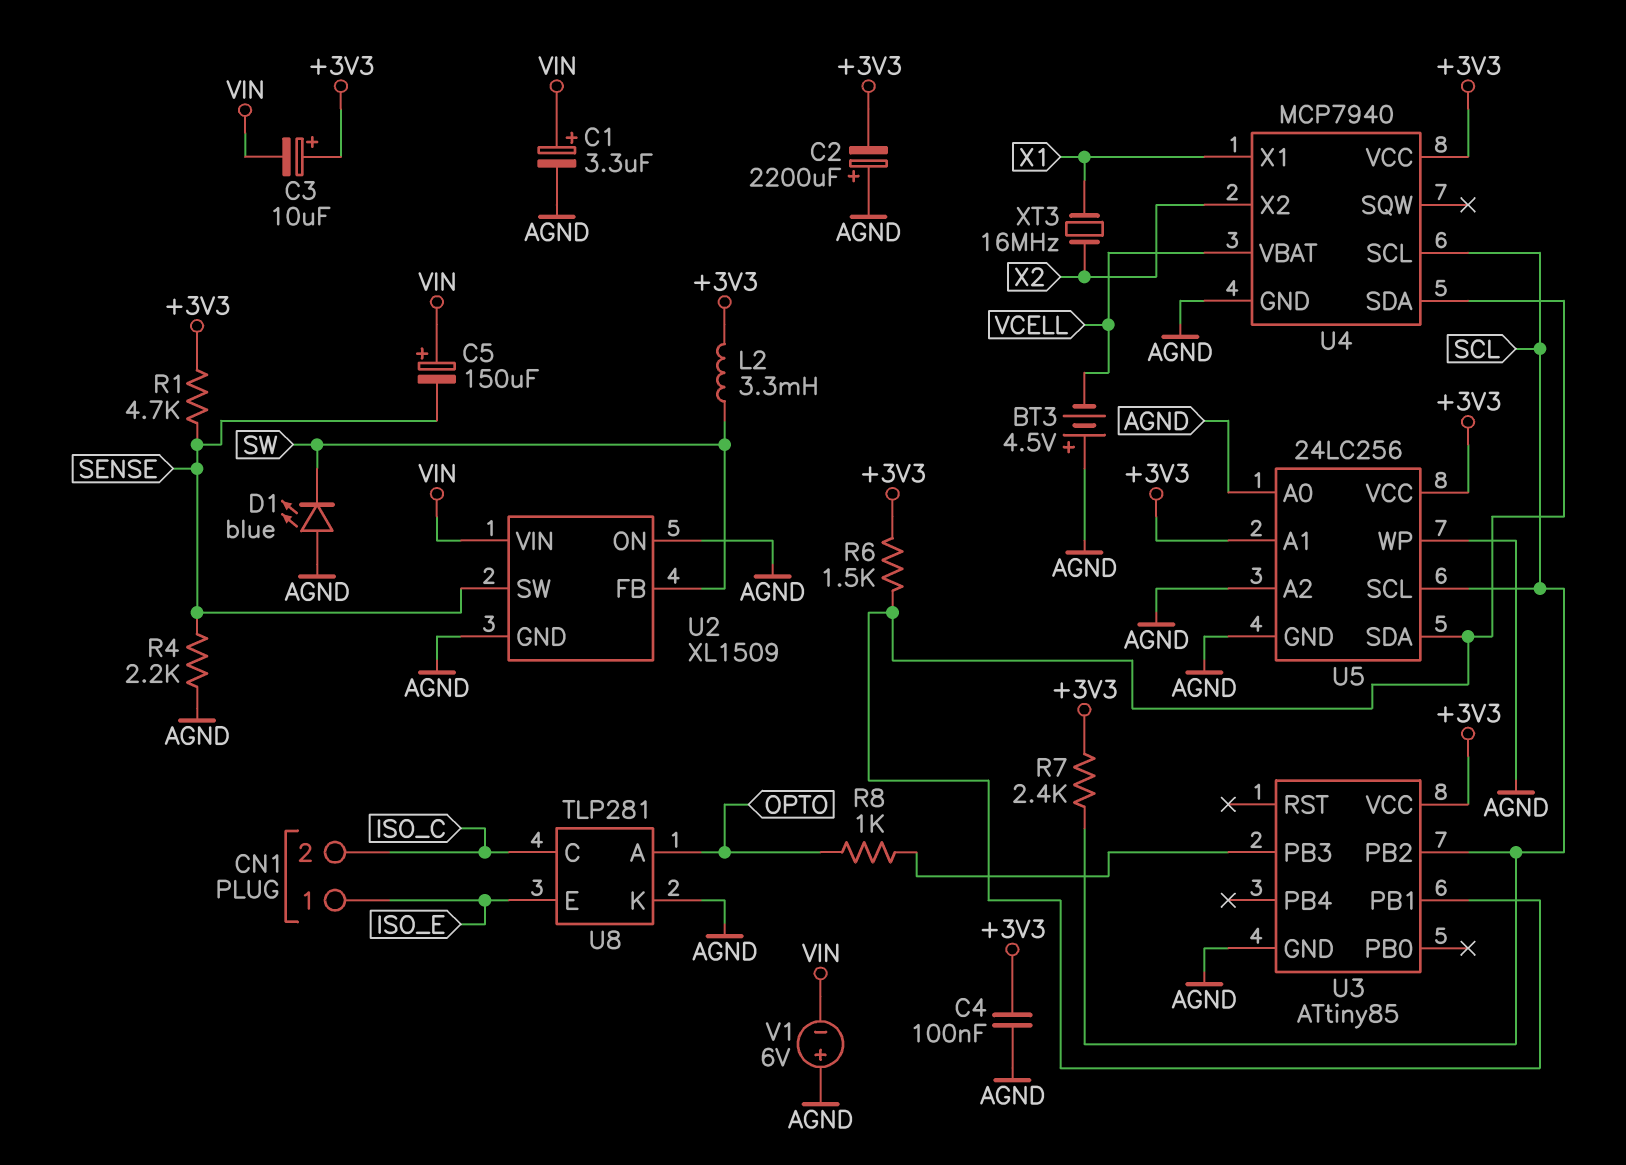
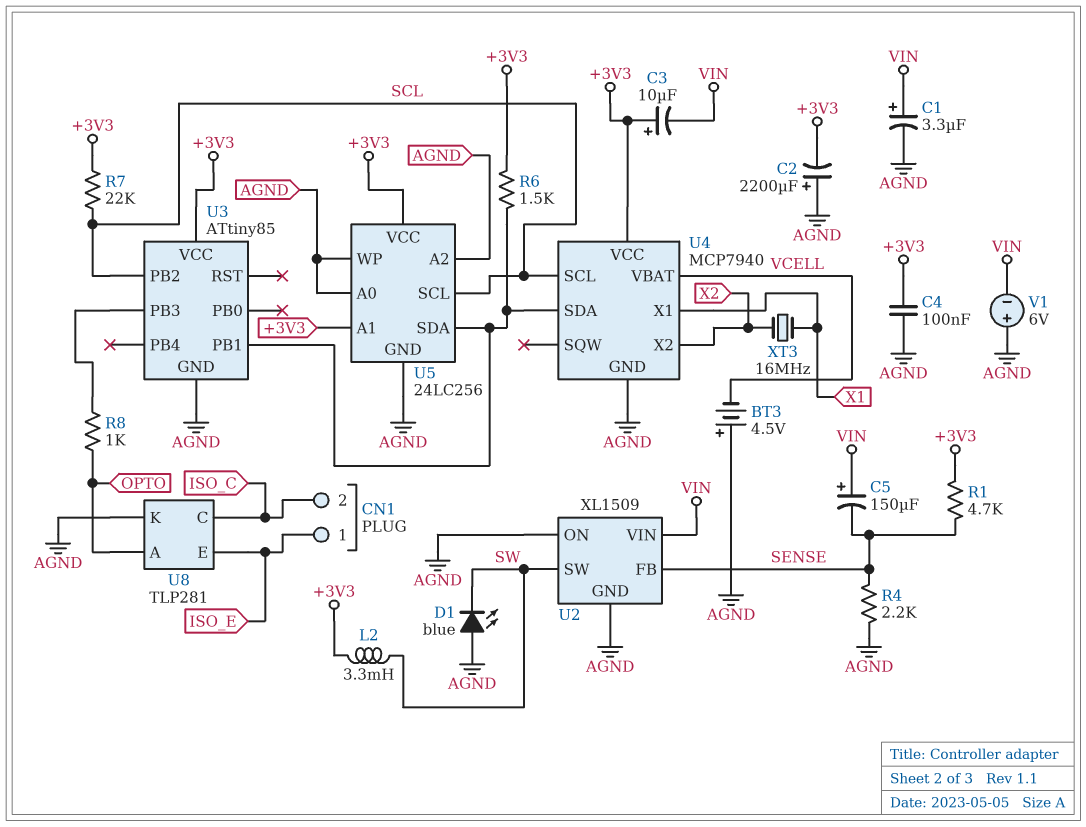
R7: 2.4k (+3V3, SCL) -> 22k (+3V3, SCL)
U2 pin FB: SW -> SENSE
U2 pin SW: SENSE -> SW

